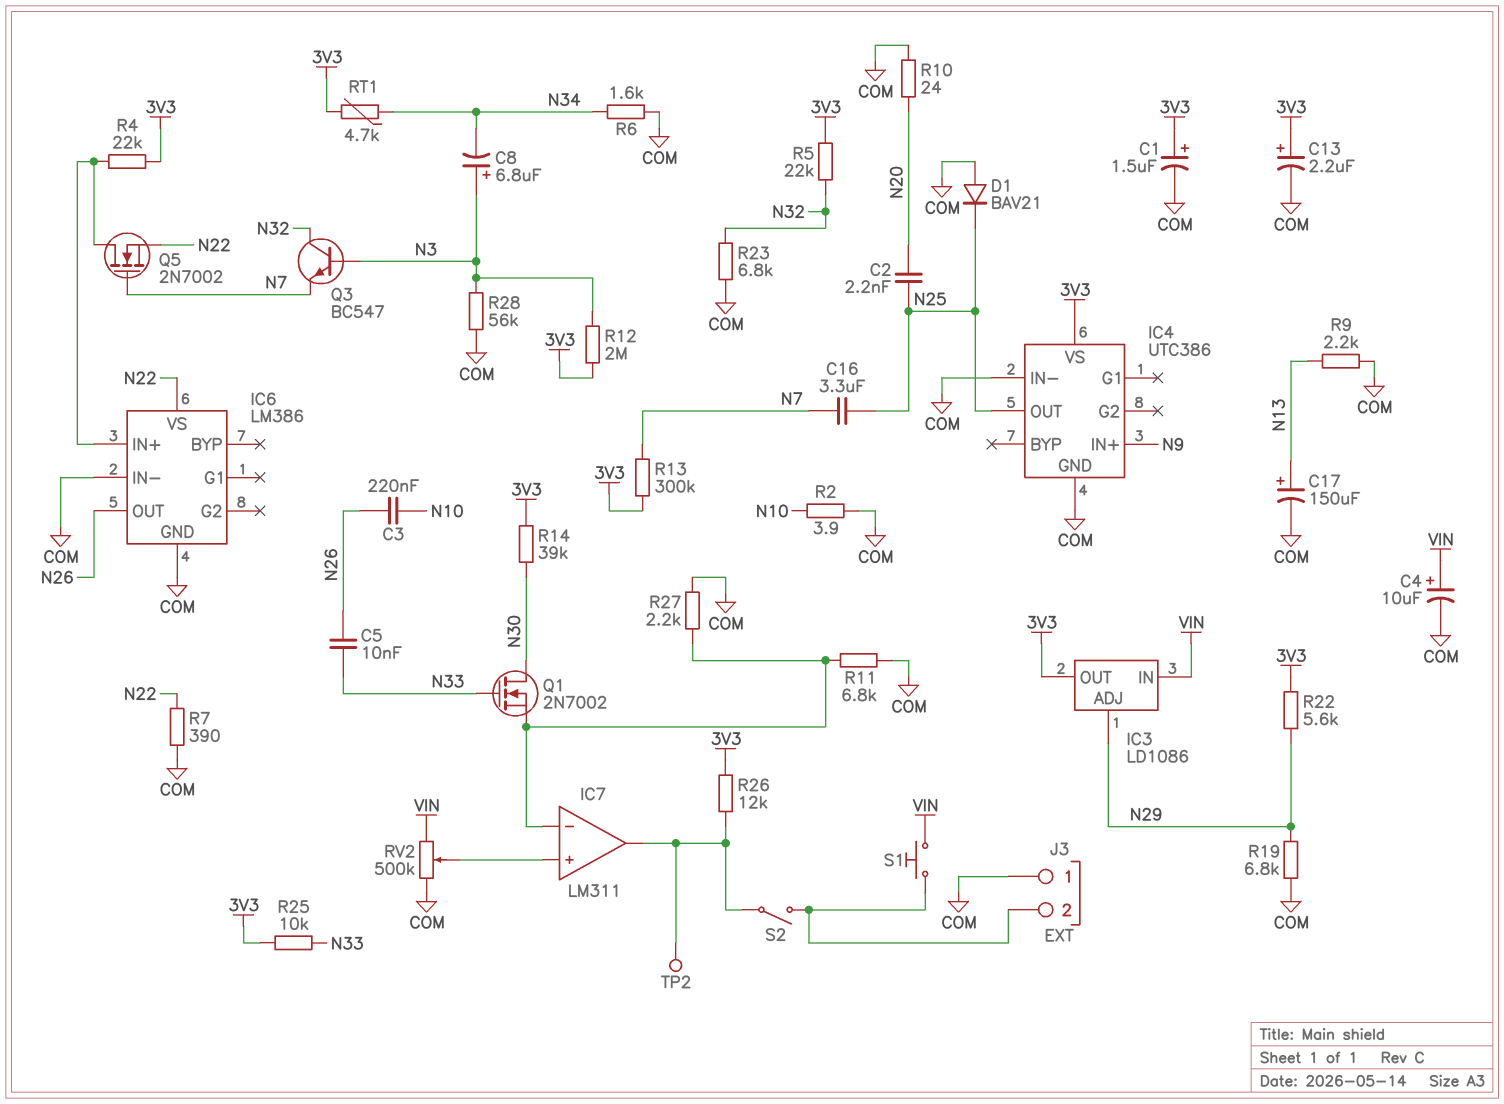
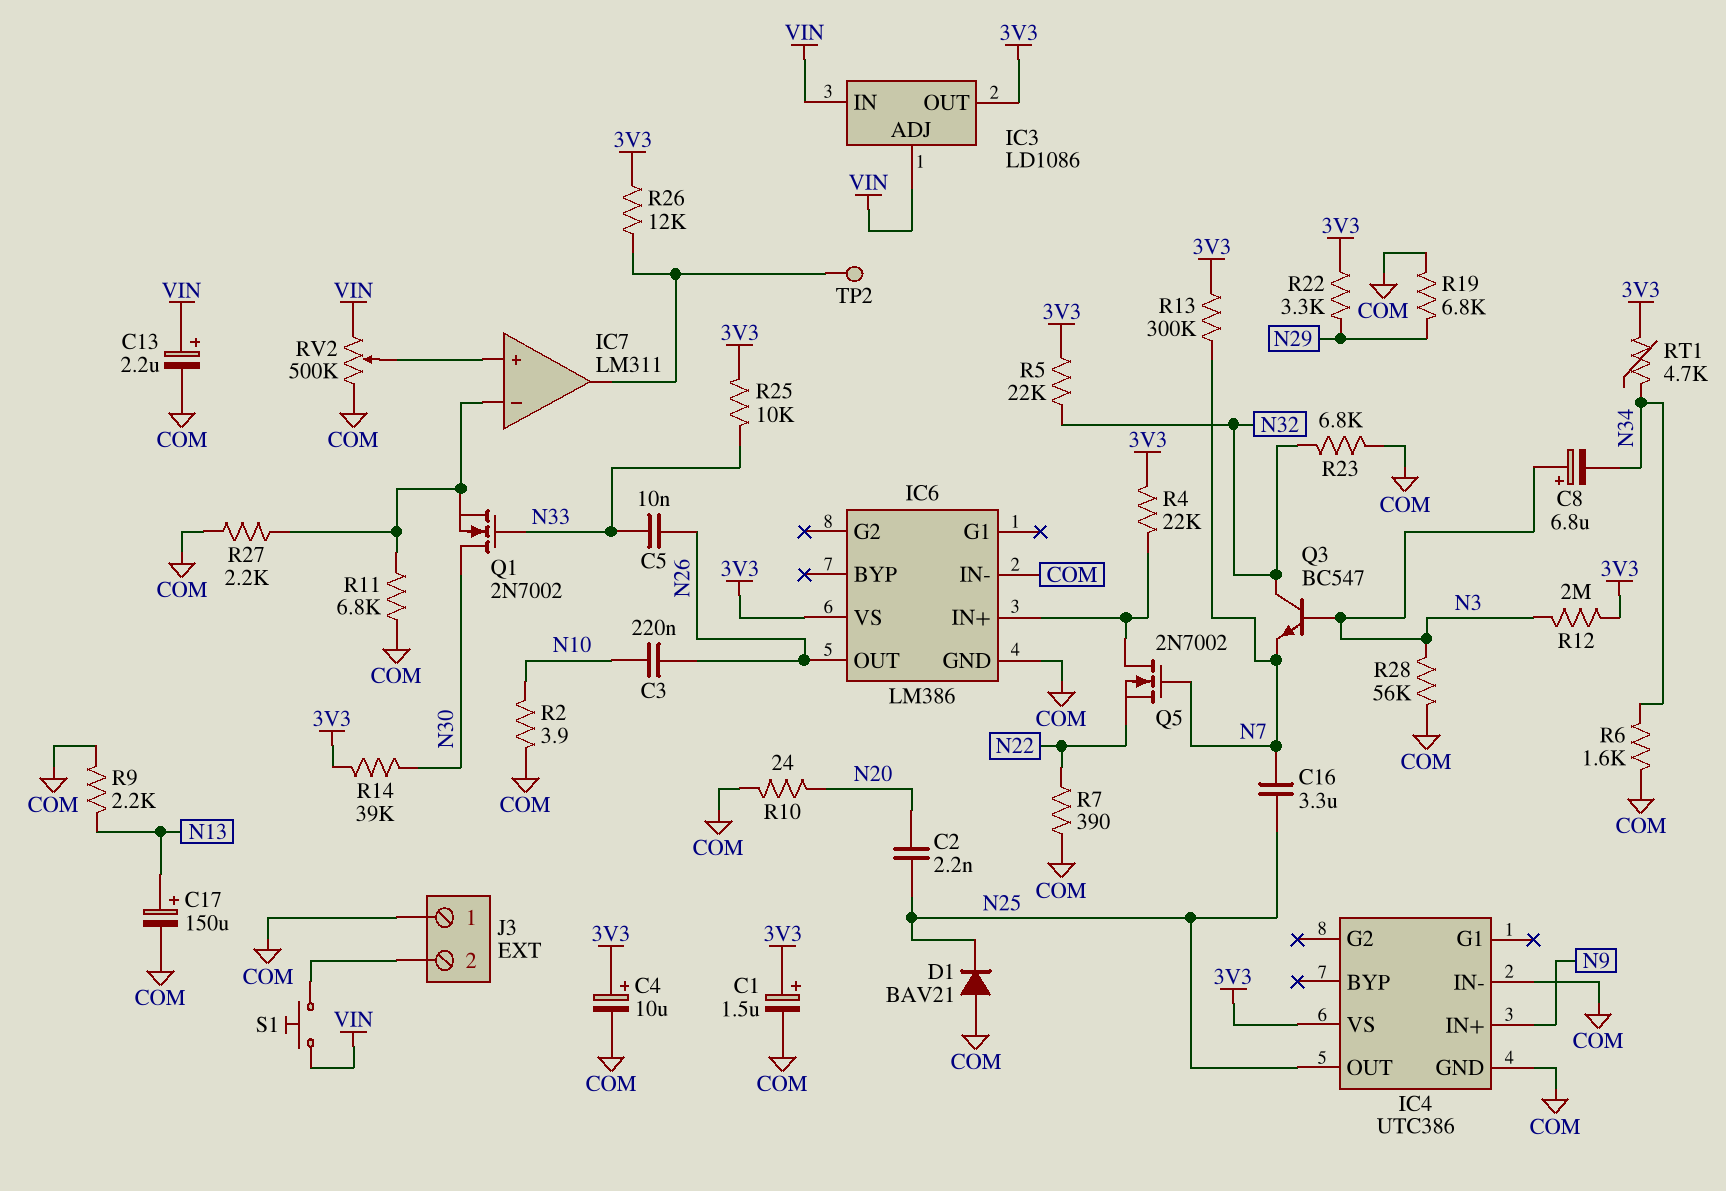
C4: 10uF (plus VIN, minus COM) -> 10uF (plus 3V3, minus COM)
C13: 2.2uF (plus 3V3, minus COM) -> 2.2uF (plus VIN, minus COM)
IC3 pin ADJ: N29 -> VIN
IC6 pin VS: N22 -> 3V3
R22: 5.6k (3V3, N29) -> 3.3k (3V3, N29)
S2: switch (IC7/out, J3/2) -> none

